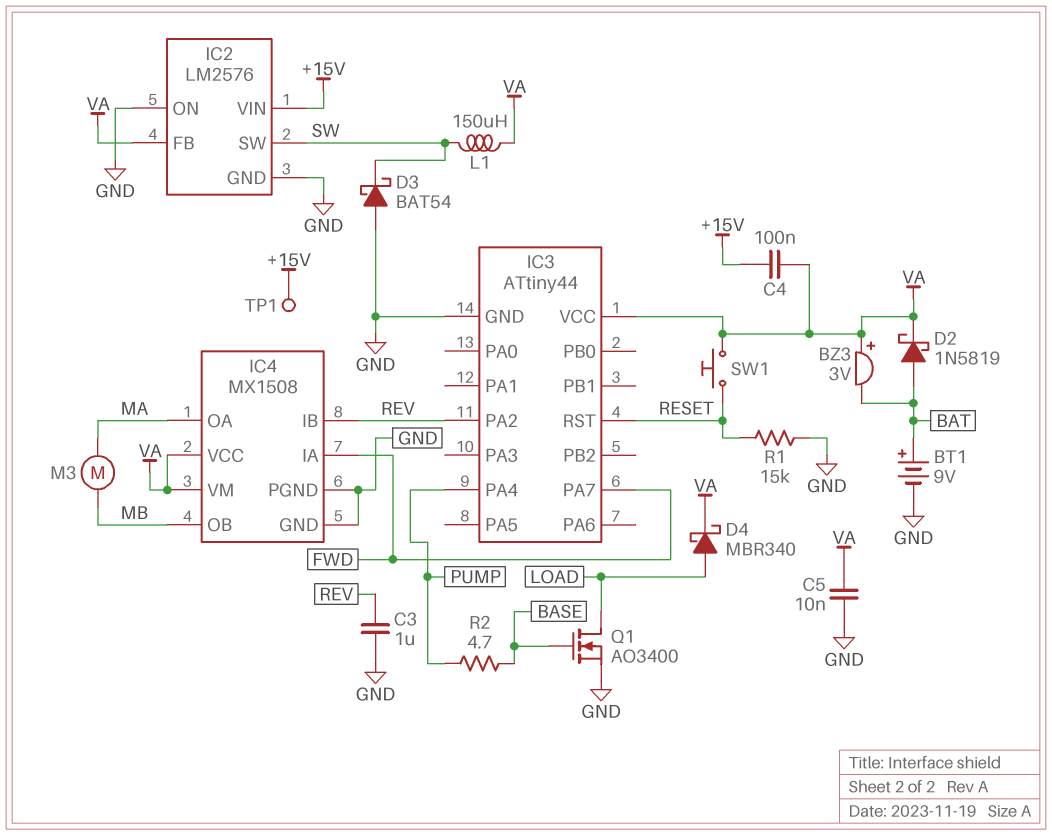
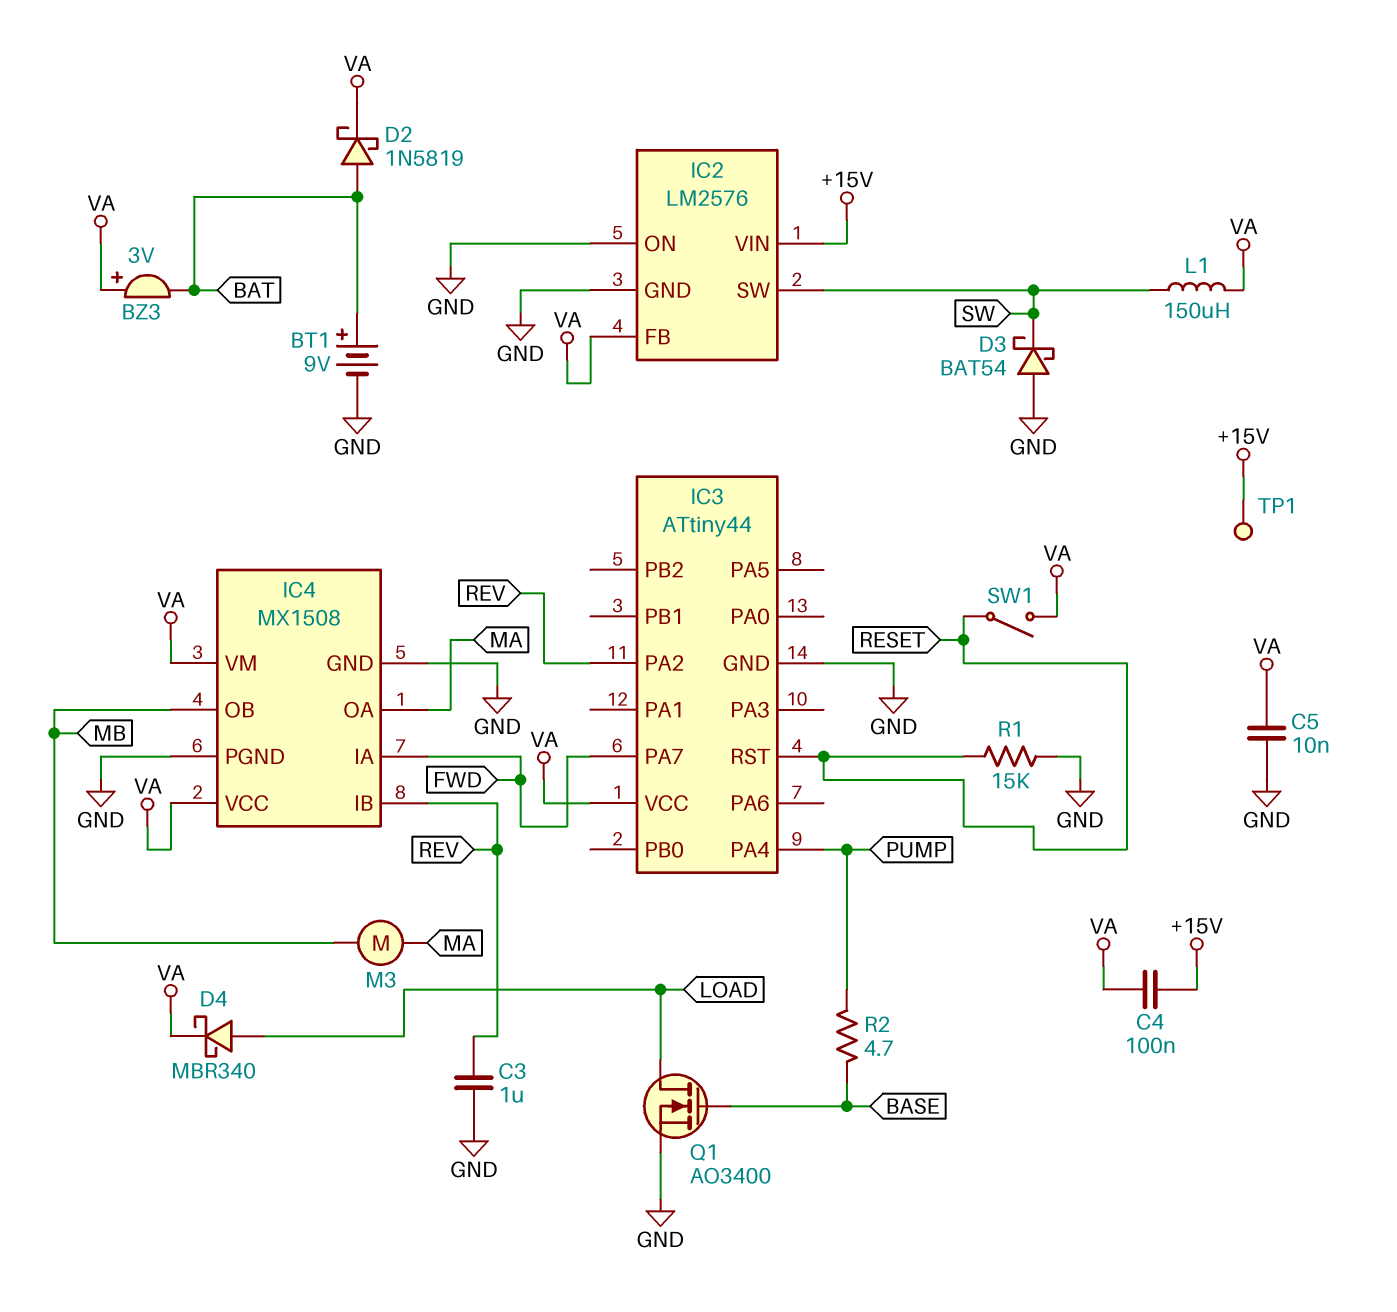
SW1: button (RESET, VA) -> switch (RESET, VA)

